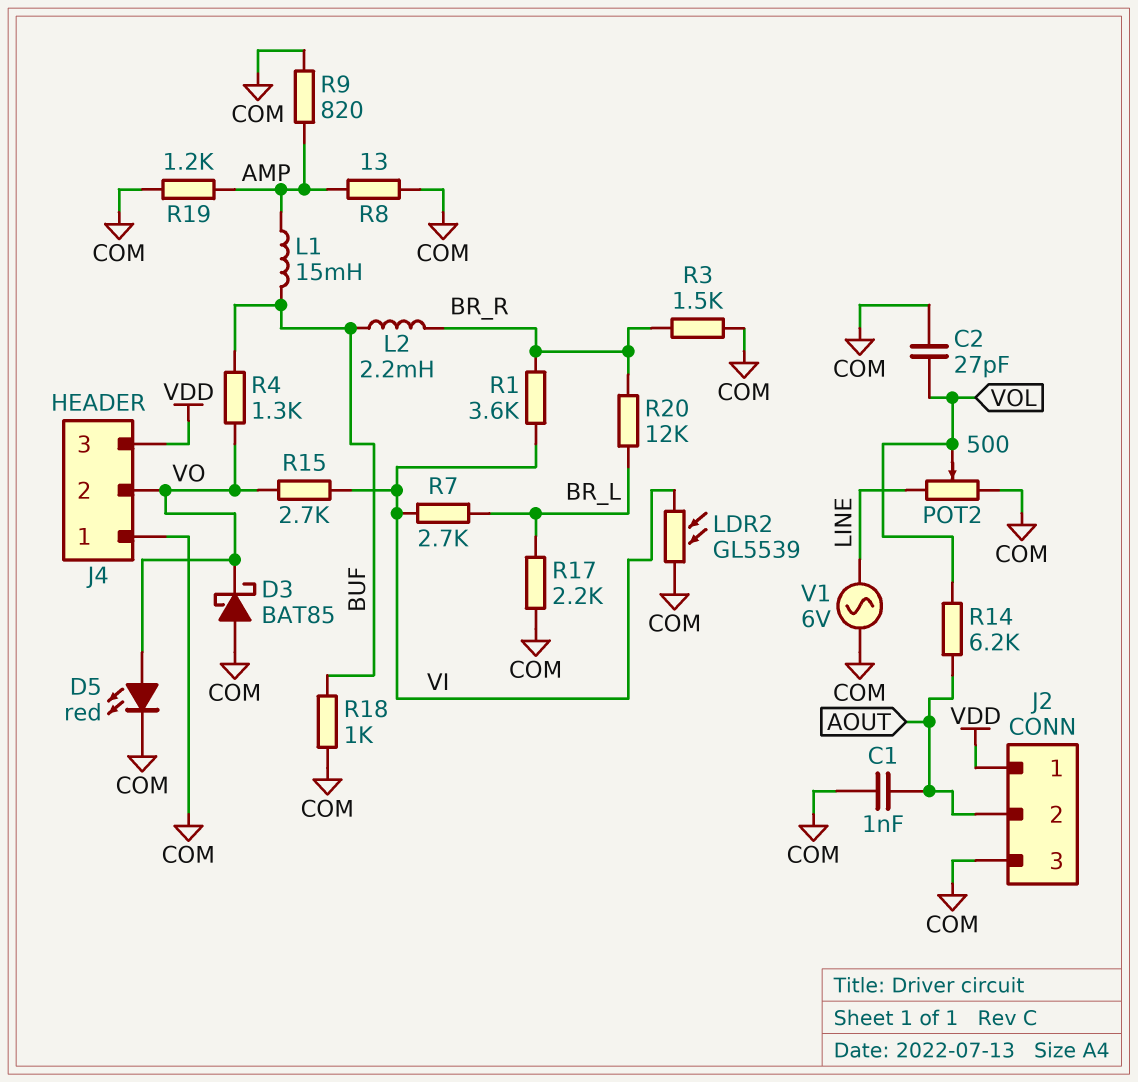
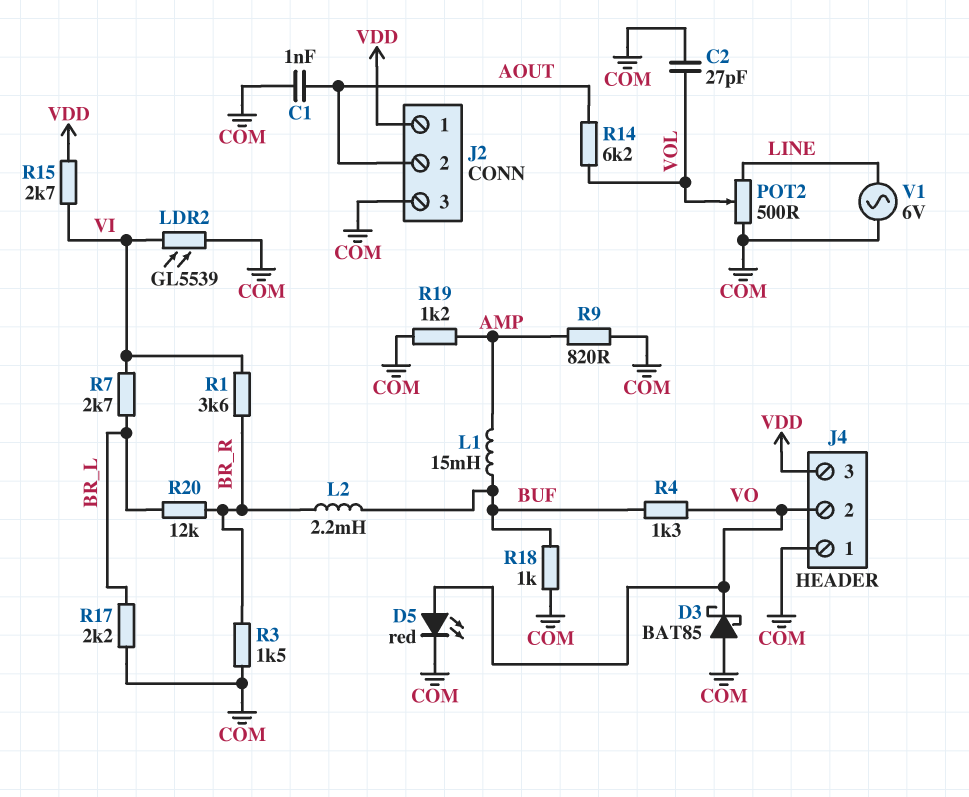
R8: 13 (AMP, COM) -> none
R15: 2.7k (VI, VO) -> 2.7k (VDD, VI)

